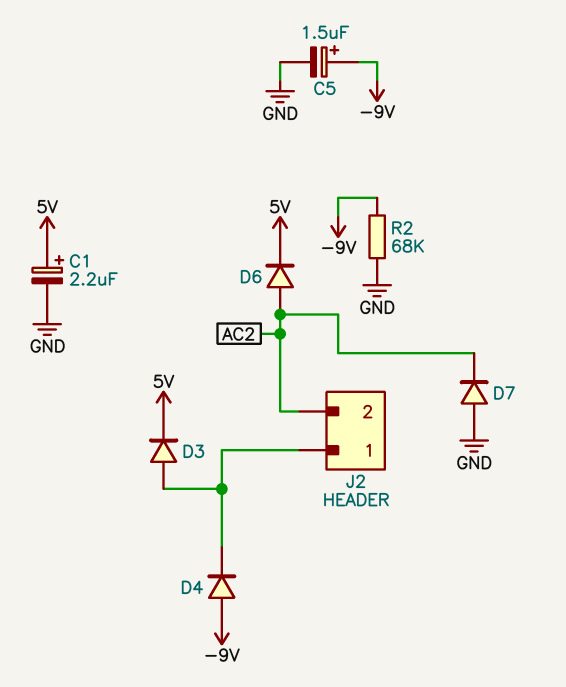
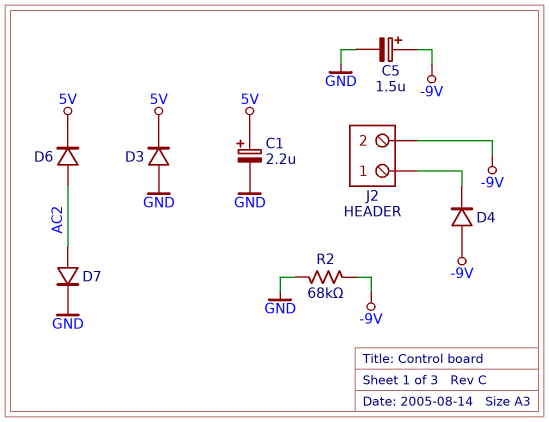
D3: diode (A J2/1, K 5V) -> diode (A GND, K 5V)
D7: diode (A GND, K AC2) -> diode (A AC2, K GND)
J2 pin 2: AC2 -> -9V

